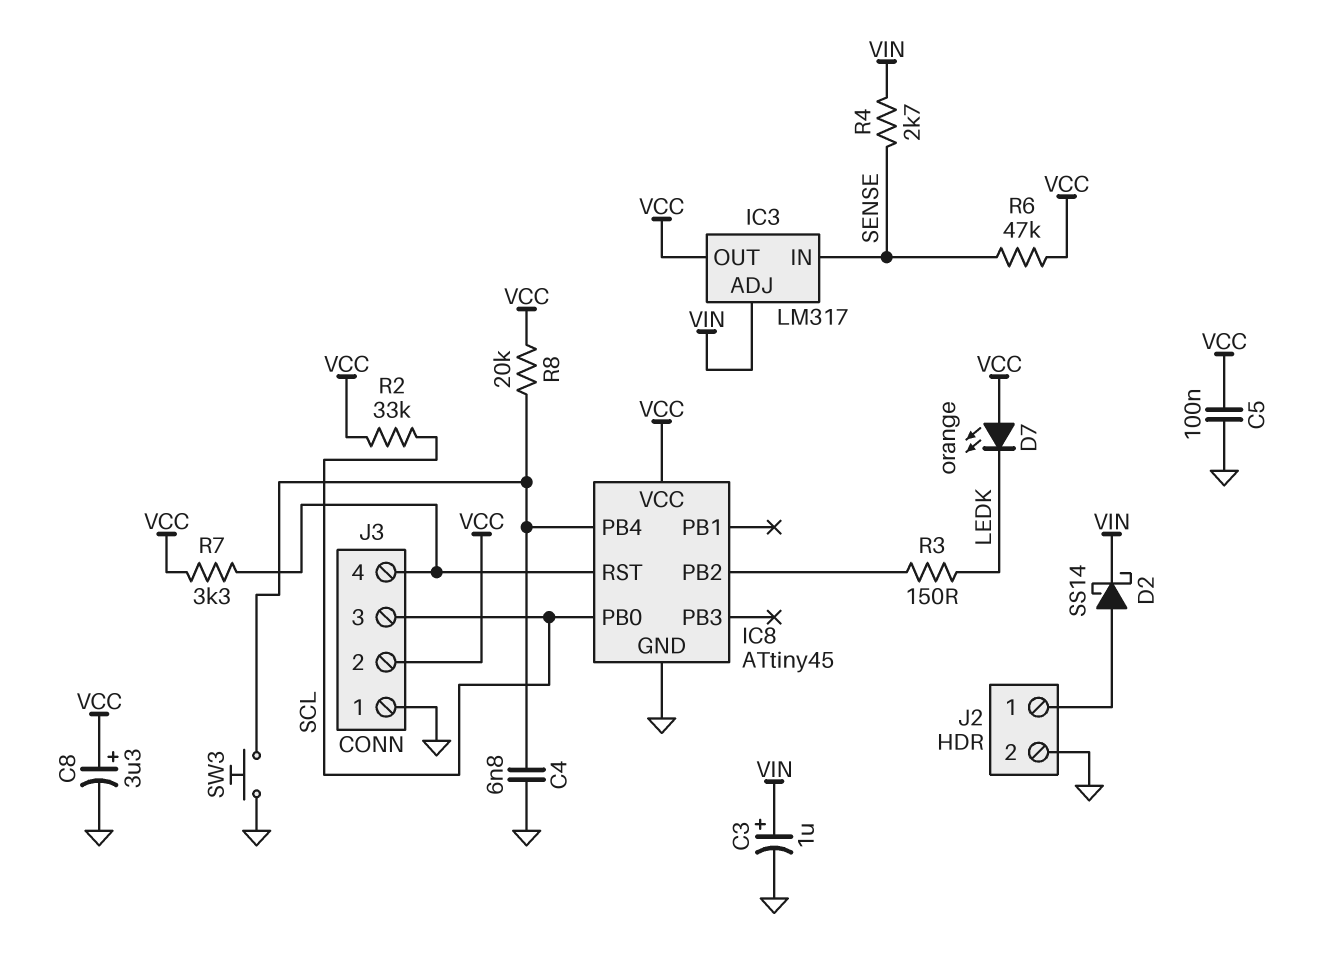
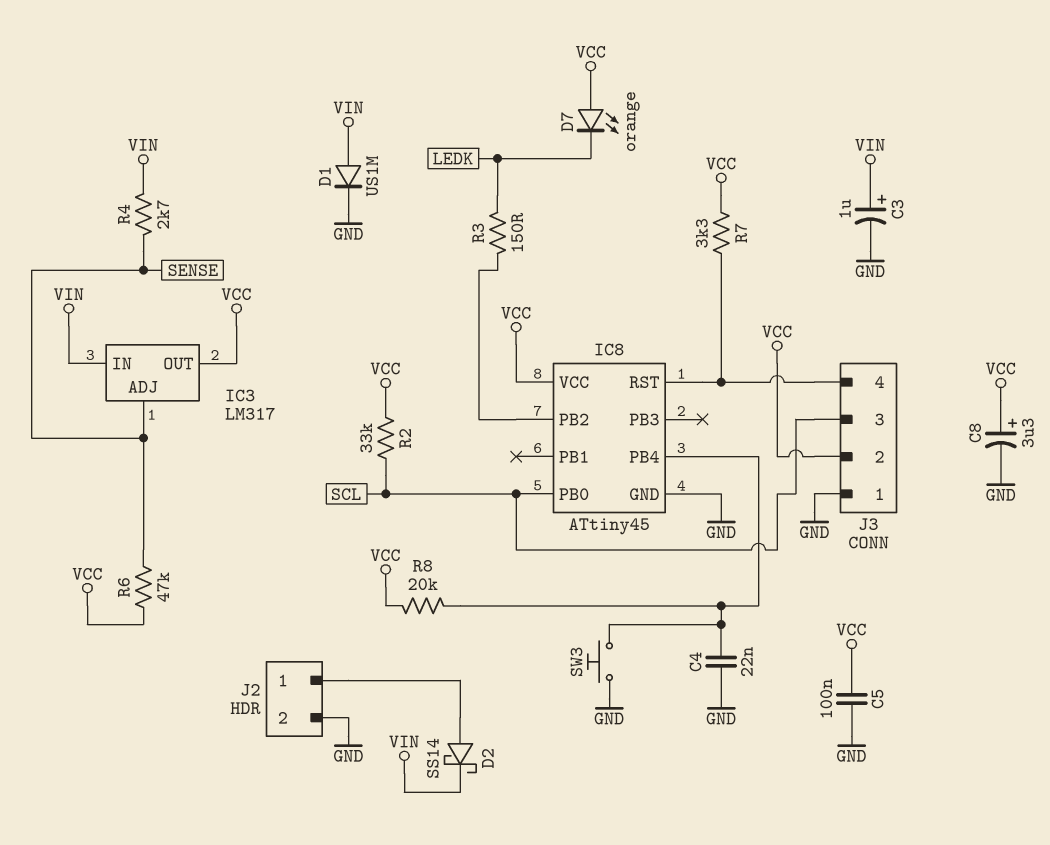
C4: 6.8nF (GND, IC8/PB4) -> 22nF (GND, IC8/PB4)
D1: none -> diode US1M (A VIN, K GND)
IC3 pin ADJ: VIN -> SENSE
IC3 pin IN: SENSE -> VIN

